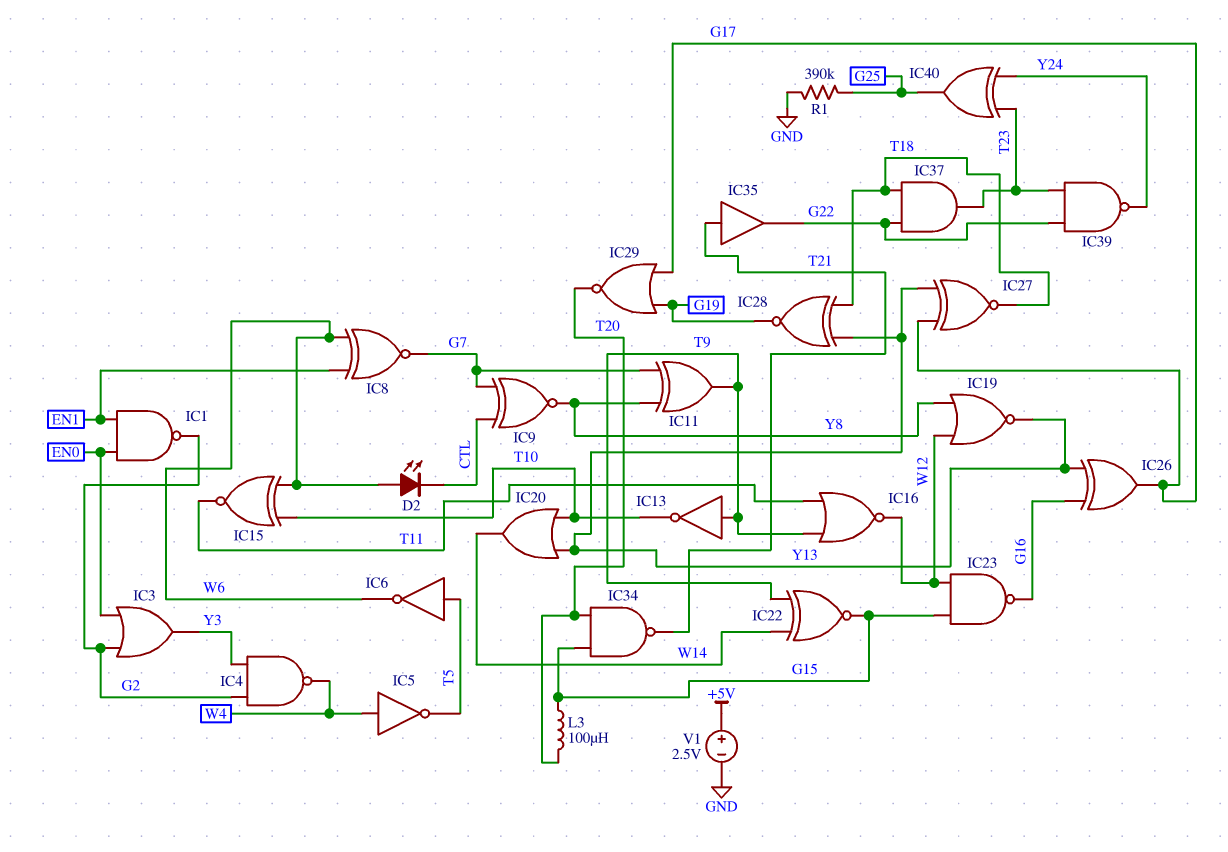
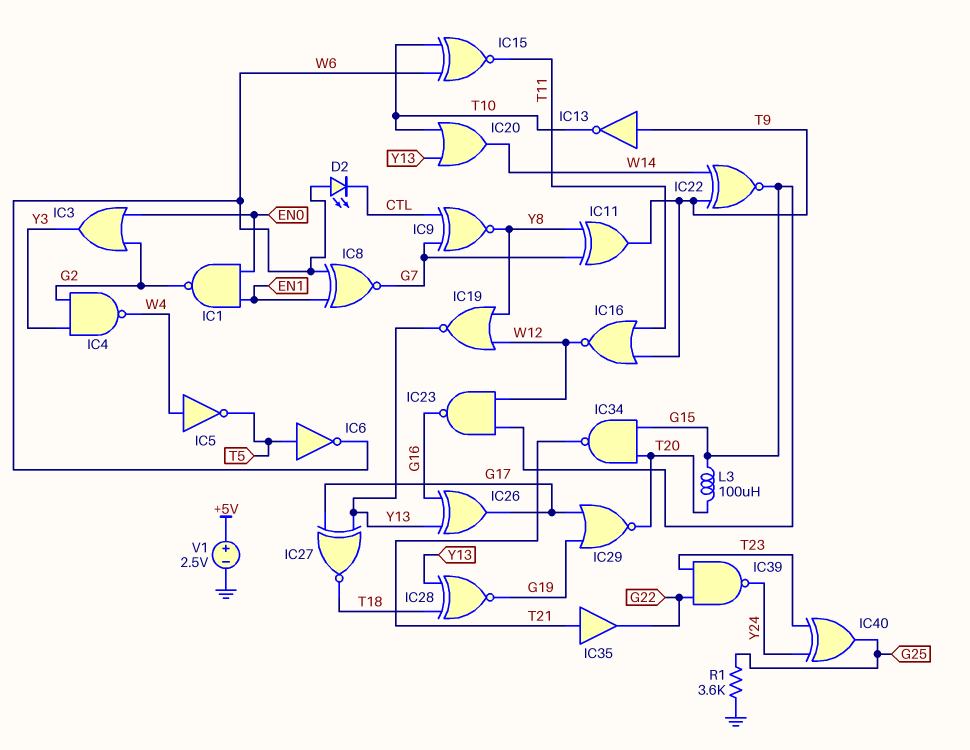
IC37: AND (in G22, in T18, out T23) -> none
R1: 390k (G25, GND) -> 3.6k (G25, GND)

